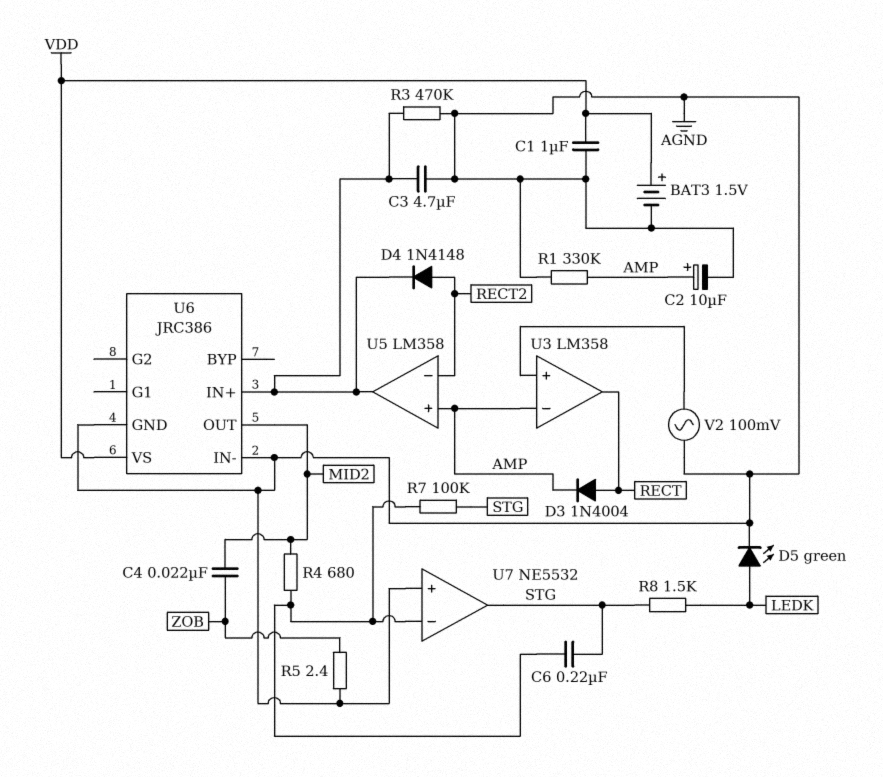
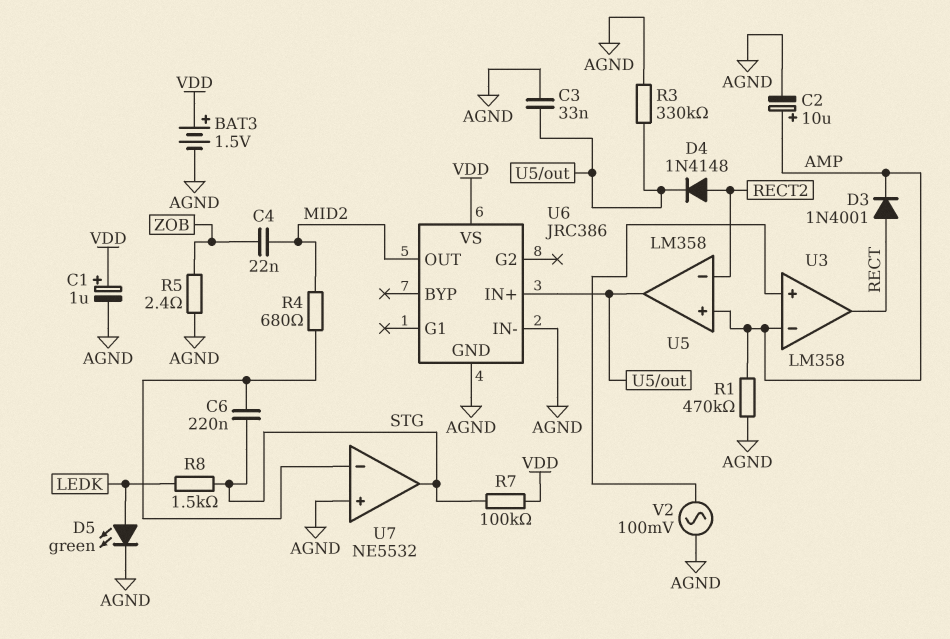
C1: 1uF (AGND, VDD) -> 1uF (plus VDD, minus AGND)
C3: 4.7uF (AGND, U5/out) -> 33nF (AGND, U5/out)
D3: diode 1N4004 (A RECT, K AMP) -> diode 1N4001 (A RECT, K AMP)
R1: 330k (AGND, AMP) -> 470k (AGND, AMP)
R3: 470k (AGND, U5/out) -> 330k (AGND, U5/out)
R7: 100k (STG, U7/in-) -> 100k (STG, VDD)

